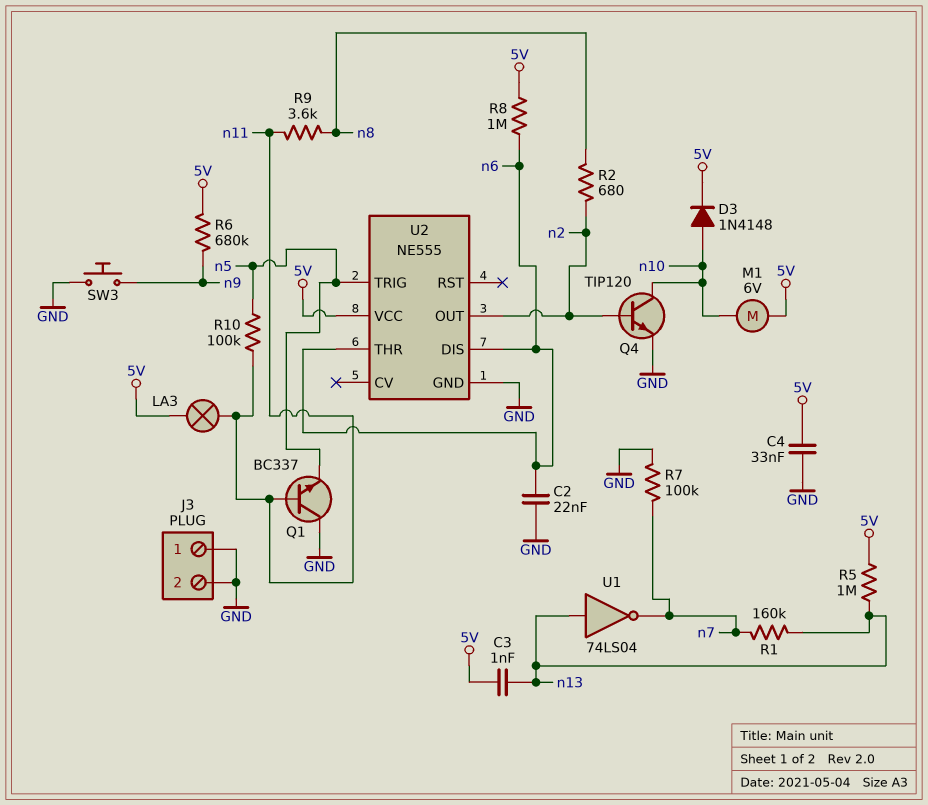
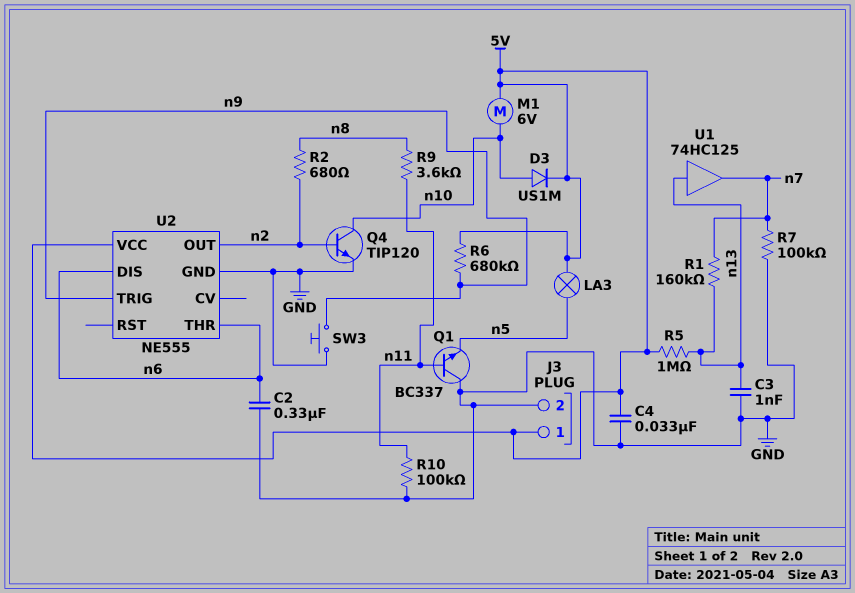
C2: 22nF (GND, n6) -> 330nF (GND, n6)
C3: 1nF (5V, n13) -> 1nF (GND, n13)
D3: diode 1N4148 (A n10, K 5V) -> diode US1M (A n10, K 5V)
J3 pin 1: GND -> 5V
LA3: lamp (5V, n11) -> lamp (5V, n5)
R8: 1M (5V, n6) -> none
R10: 100k (n5, n11) -> 100k (GND, n11)
U1: NOT 74LS04 (in n13, out n7) -> buffer 74HC125 (in n13, out n7)
U2 pin TRIG: n5 -> n9

